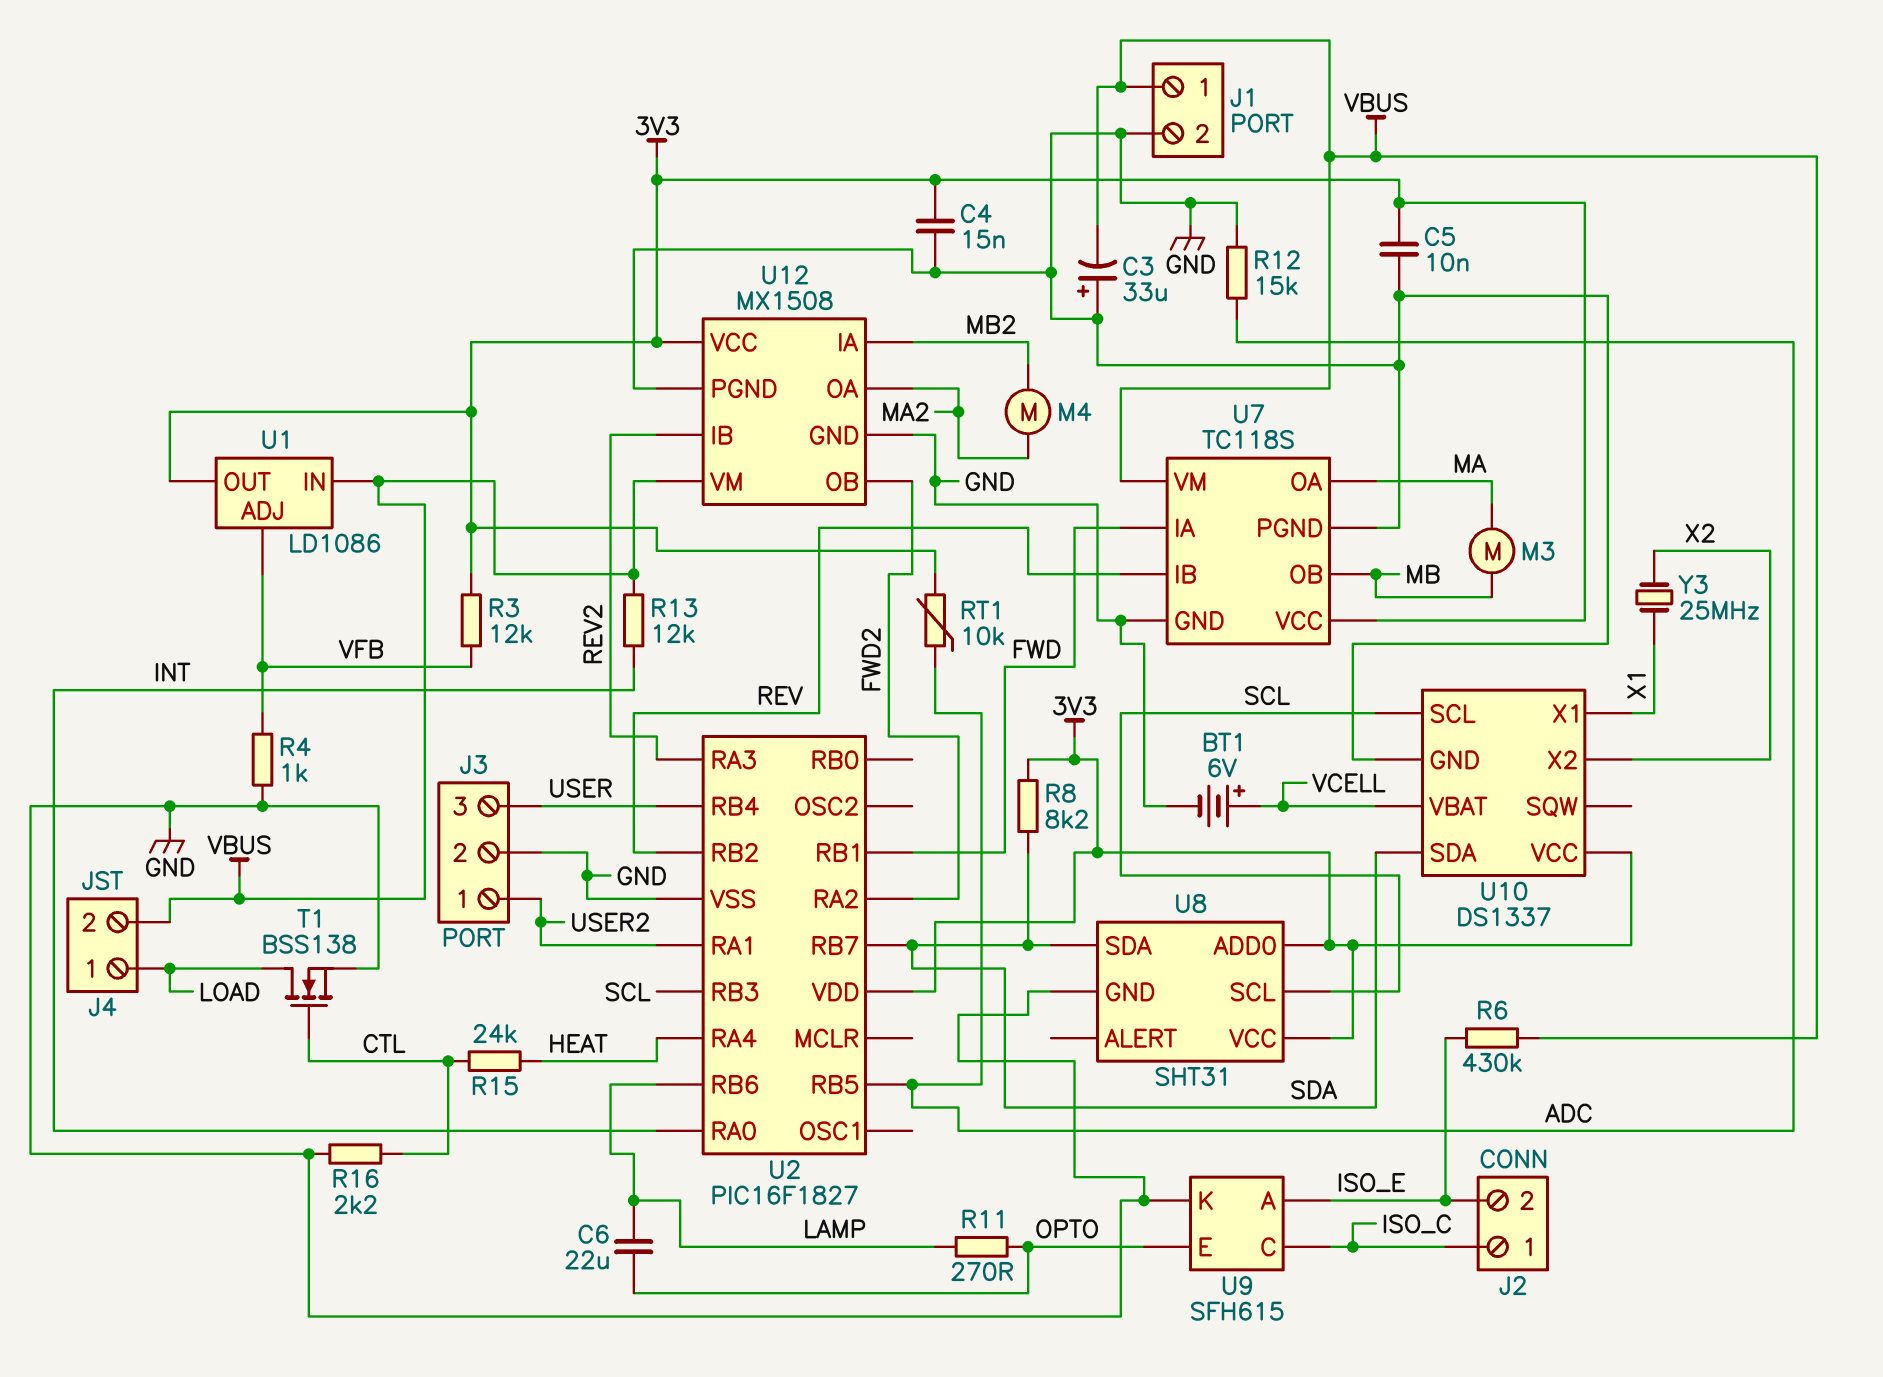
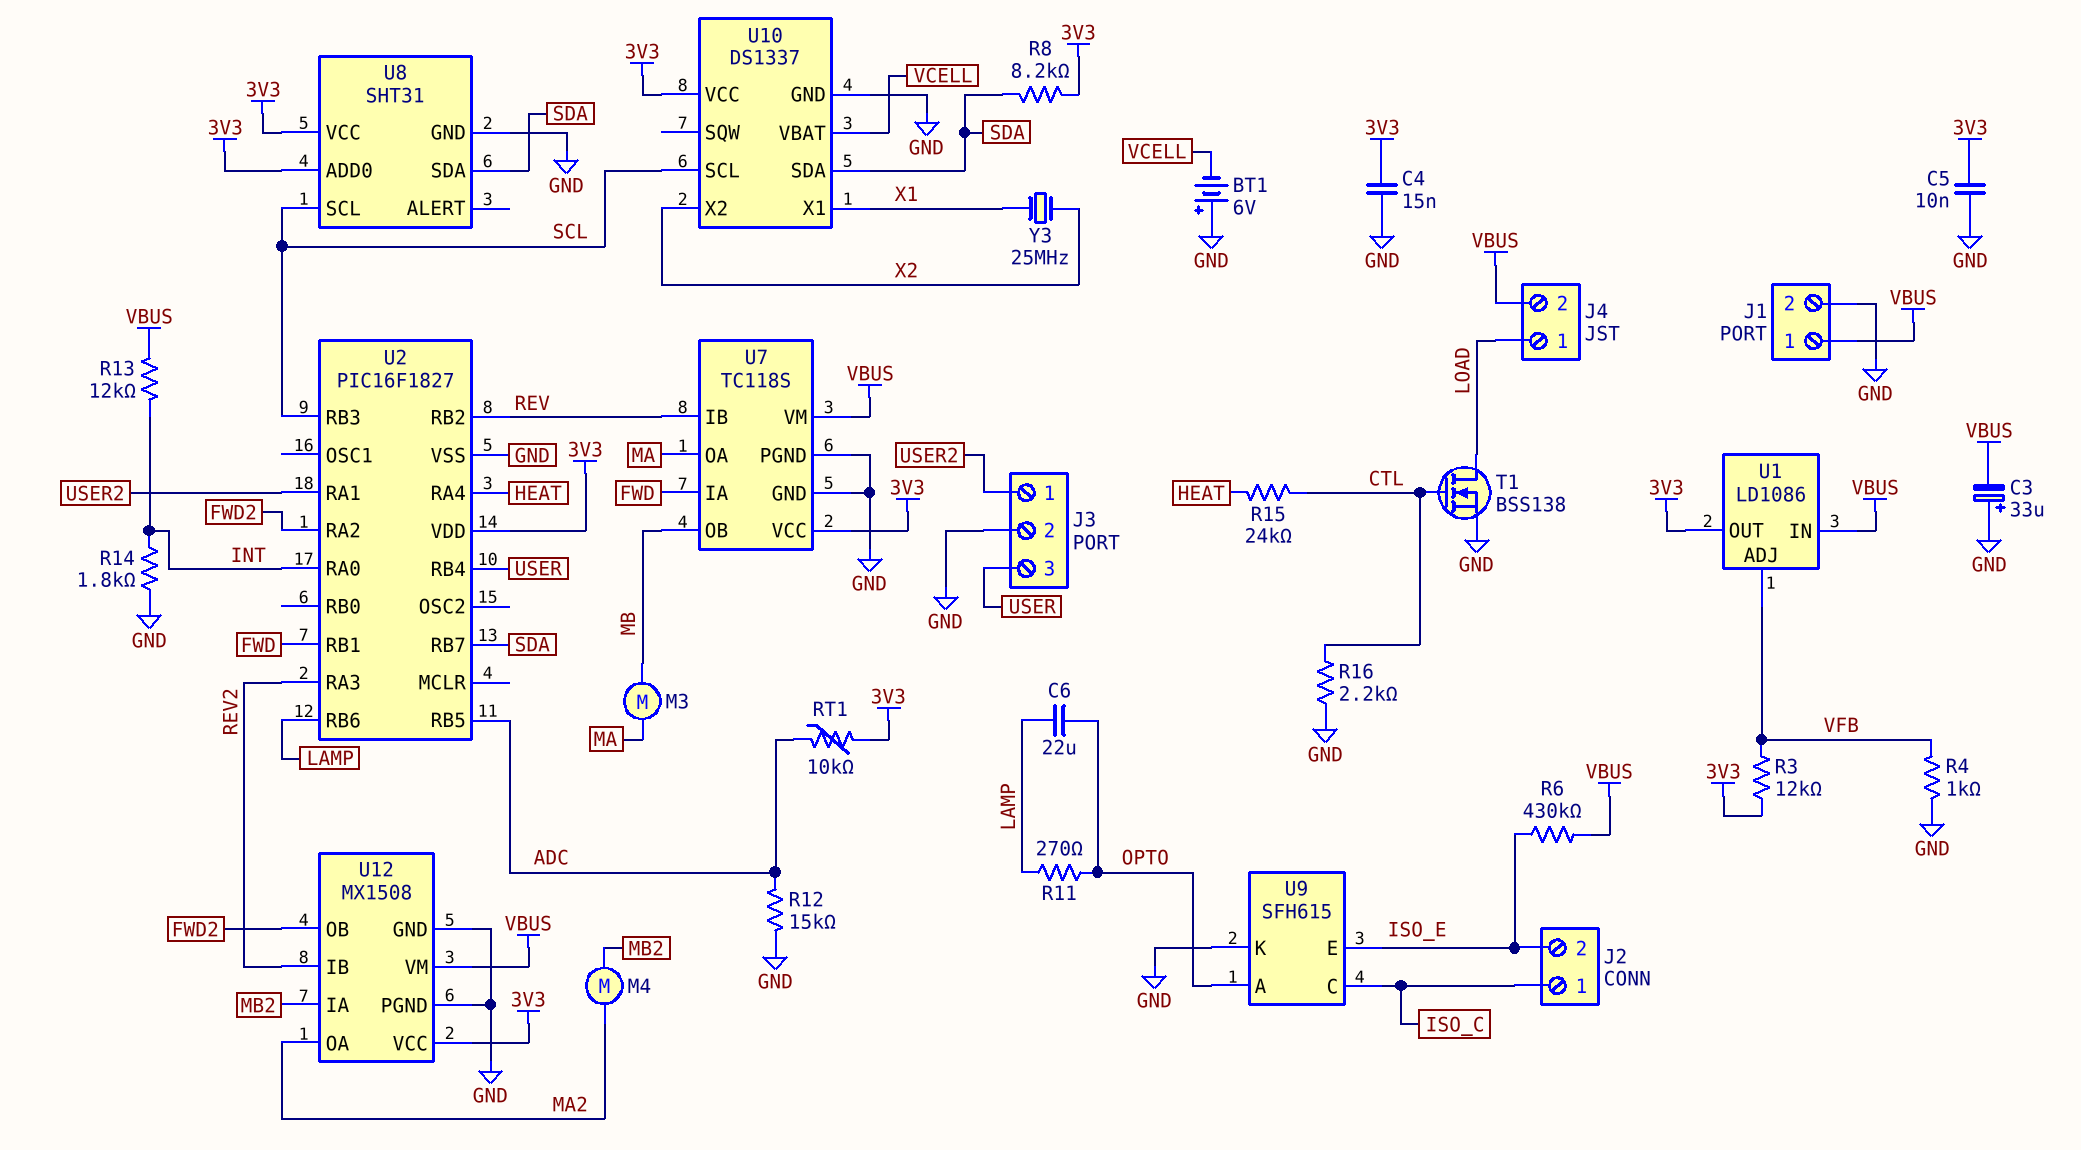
BT1: 6V (plus VCELL, minus GND) -> 6V (plus GND, minus VCELL)
R14: none -> 1.8k (GND, INT)
U9 pin A: ISO_E -> OPTO
U9 pin E: OPTO -> ISO_E

